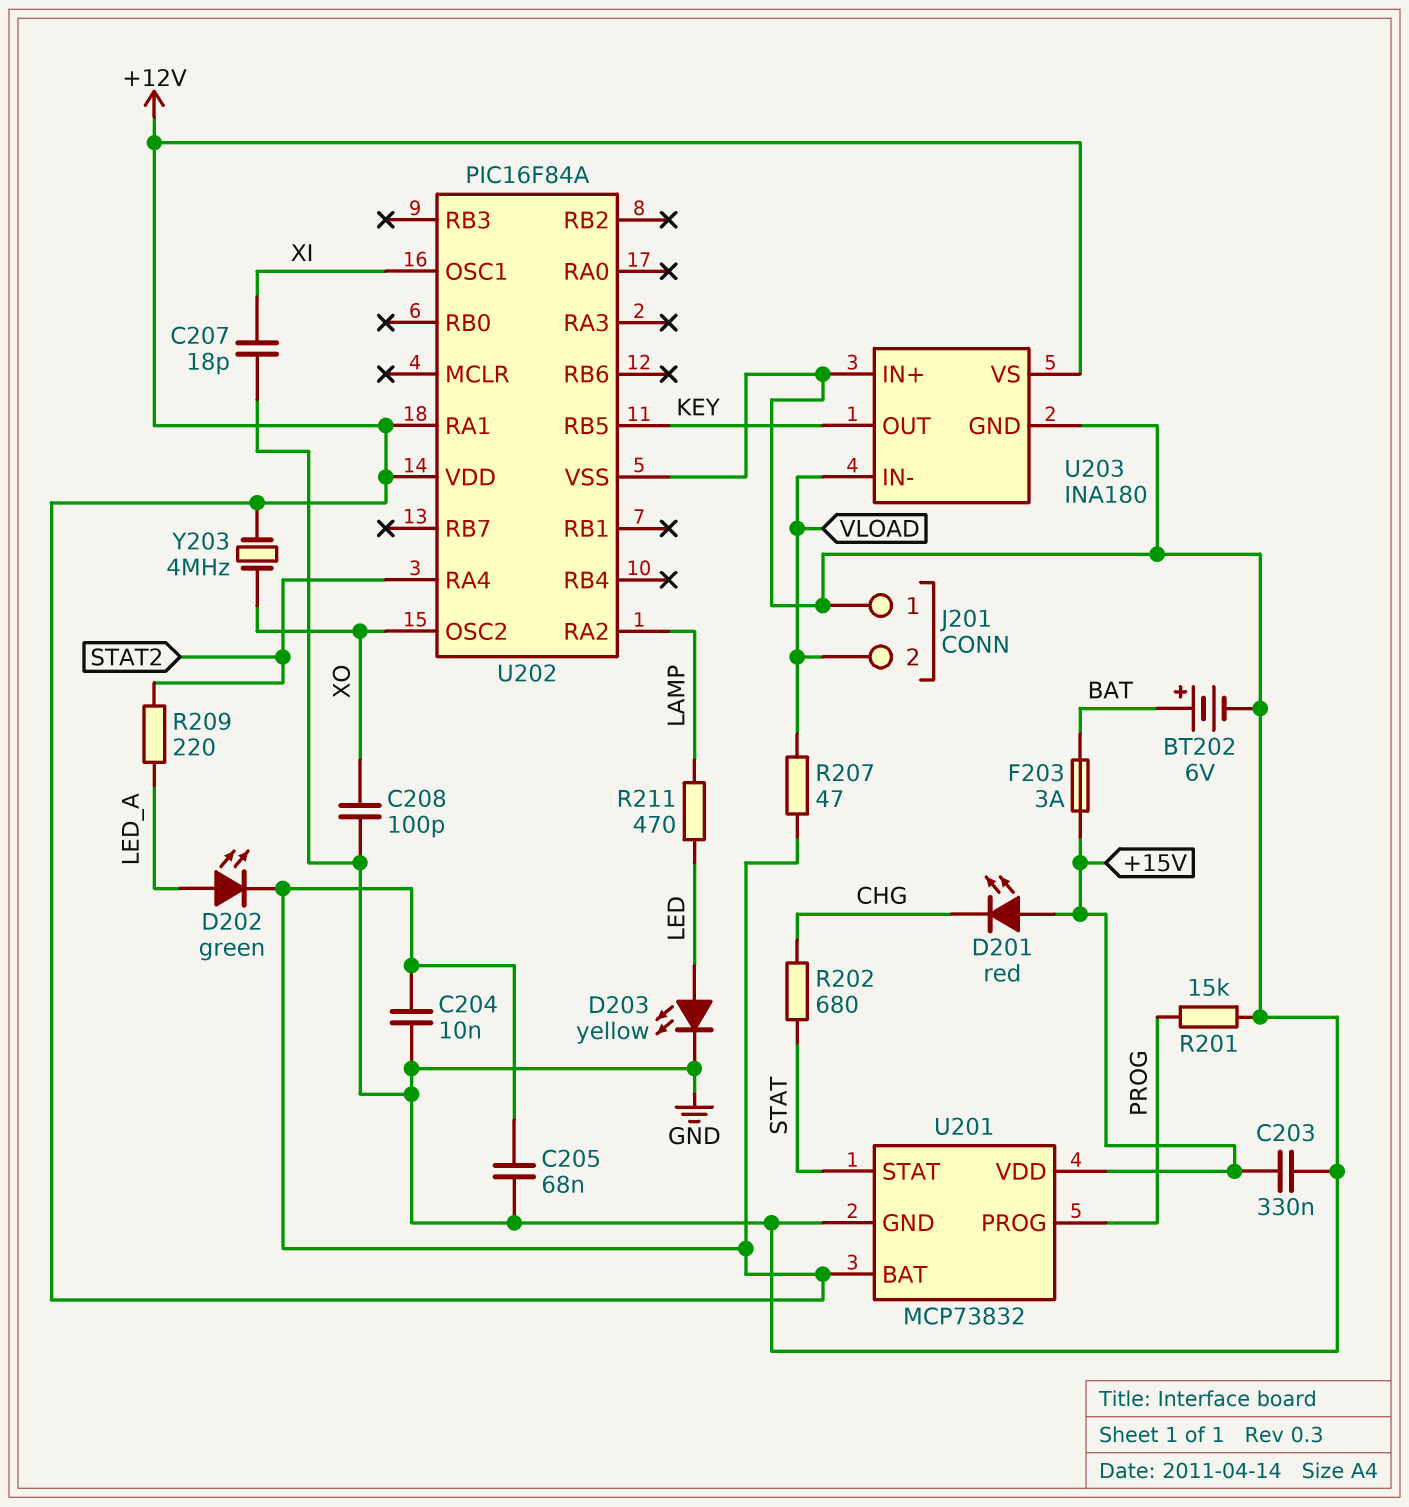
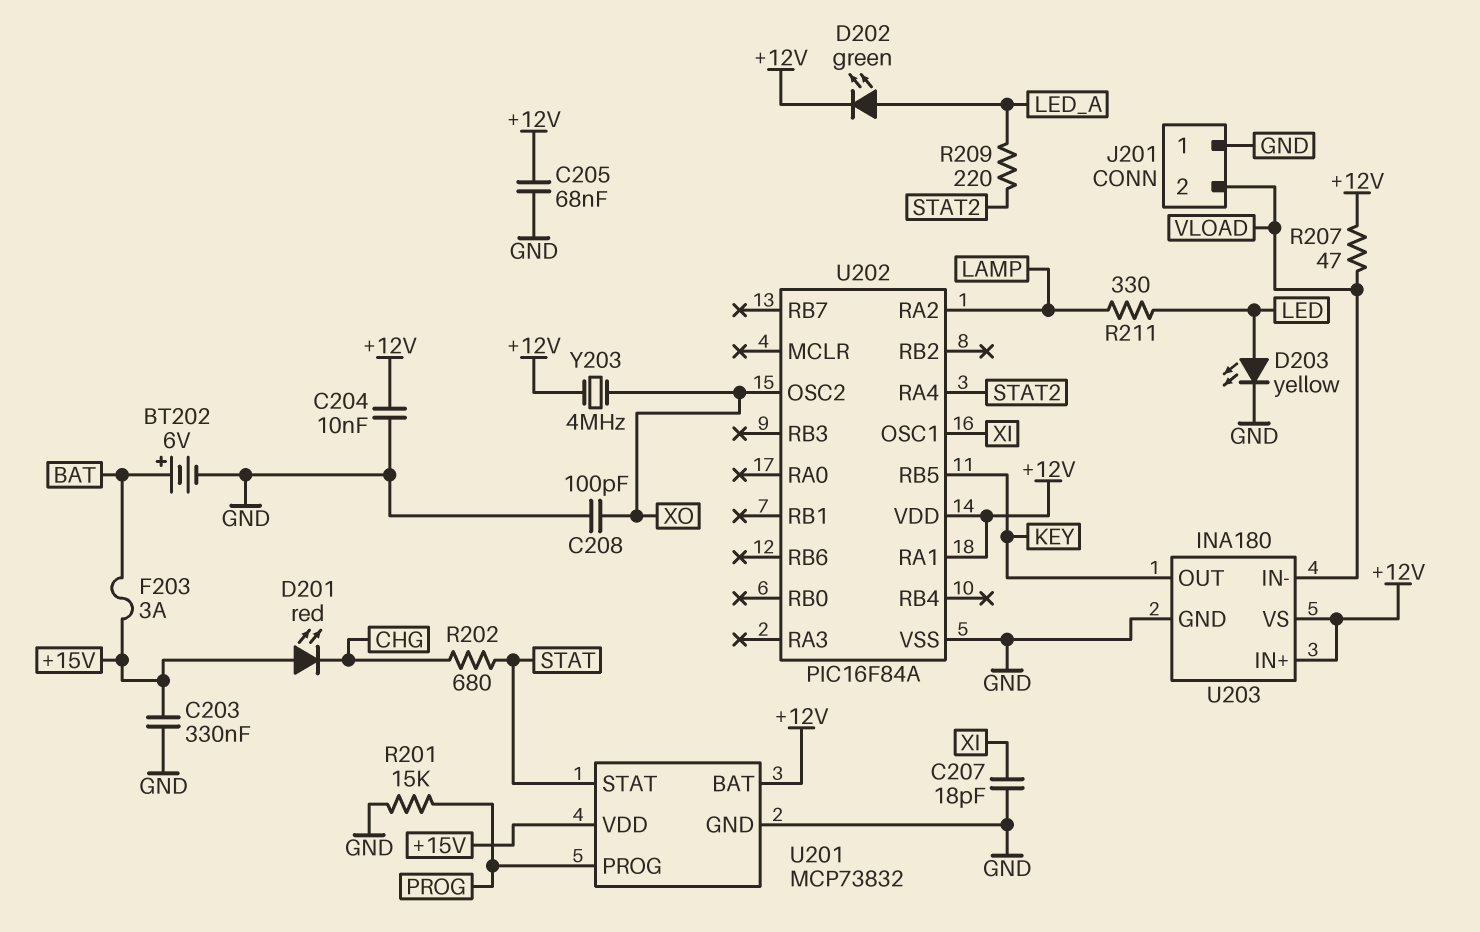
R211: 470 (LAMP, LED) -> 330 (LAMP, LED)
U203 pin IN+: GND -> +12V

